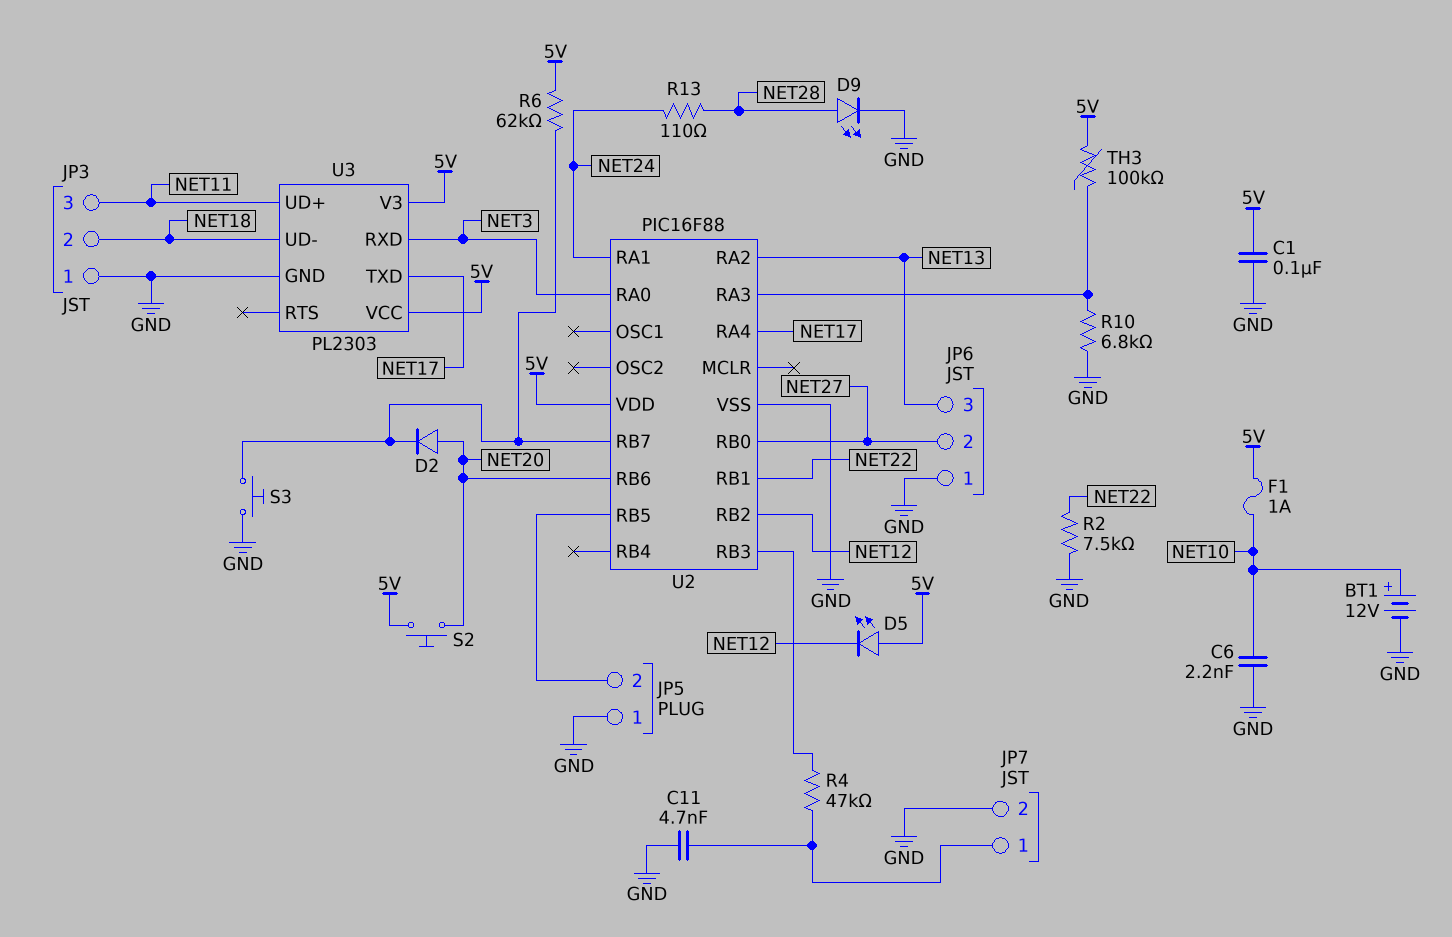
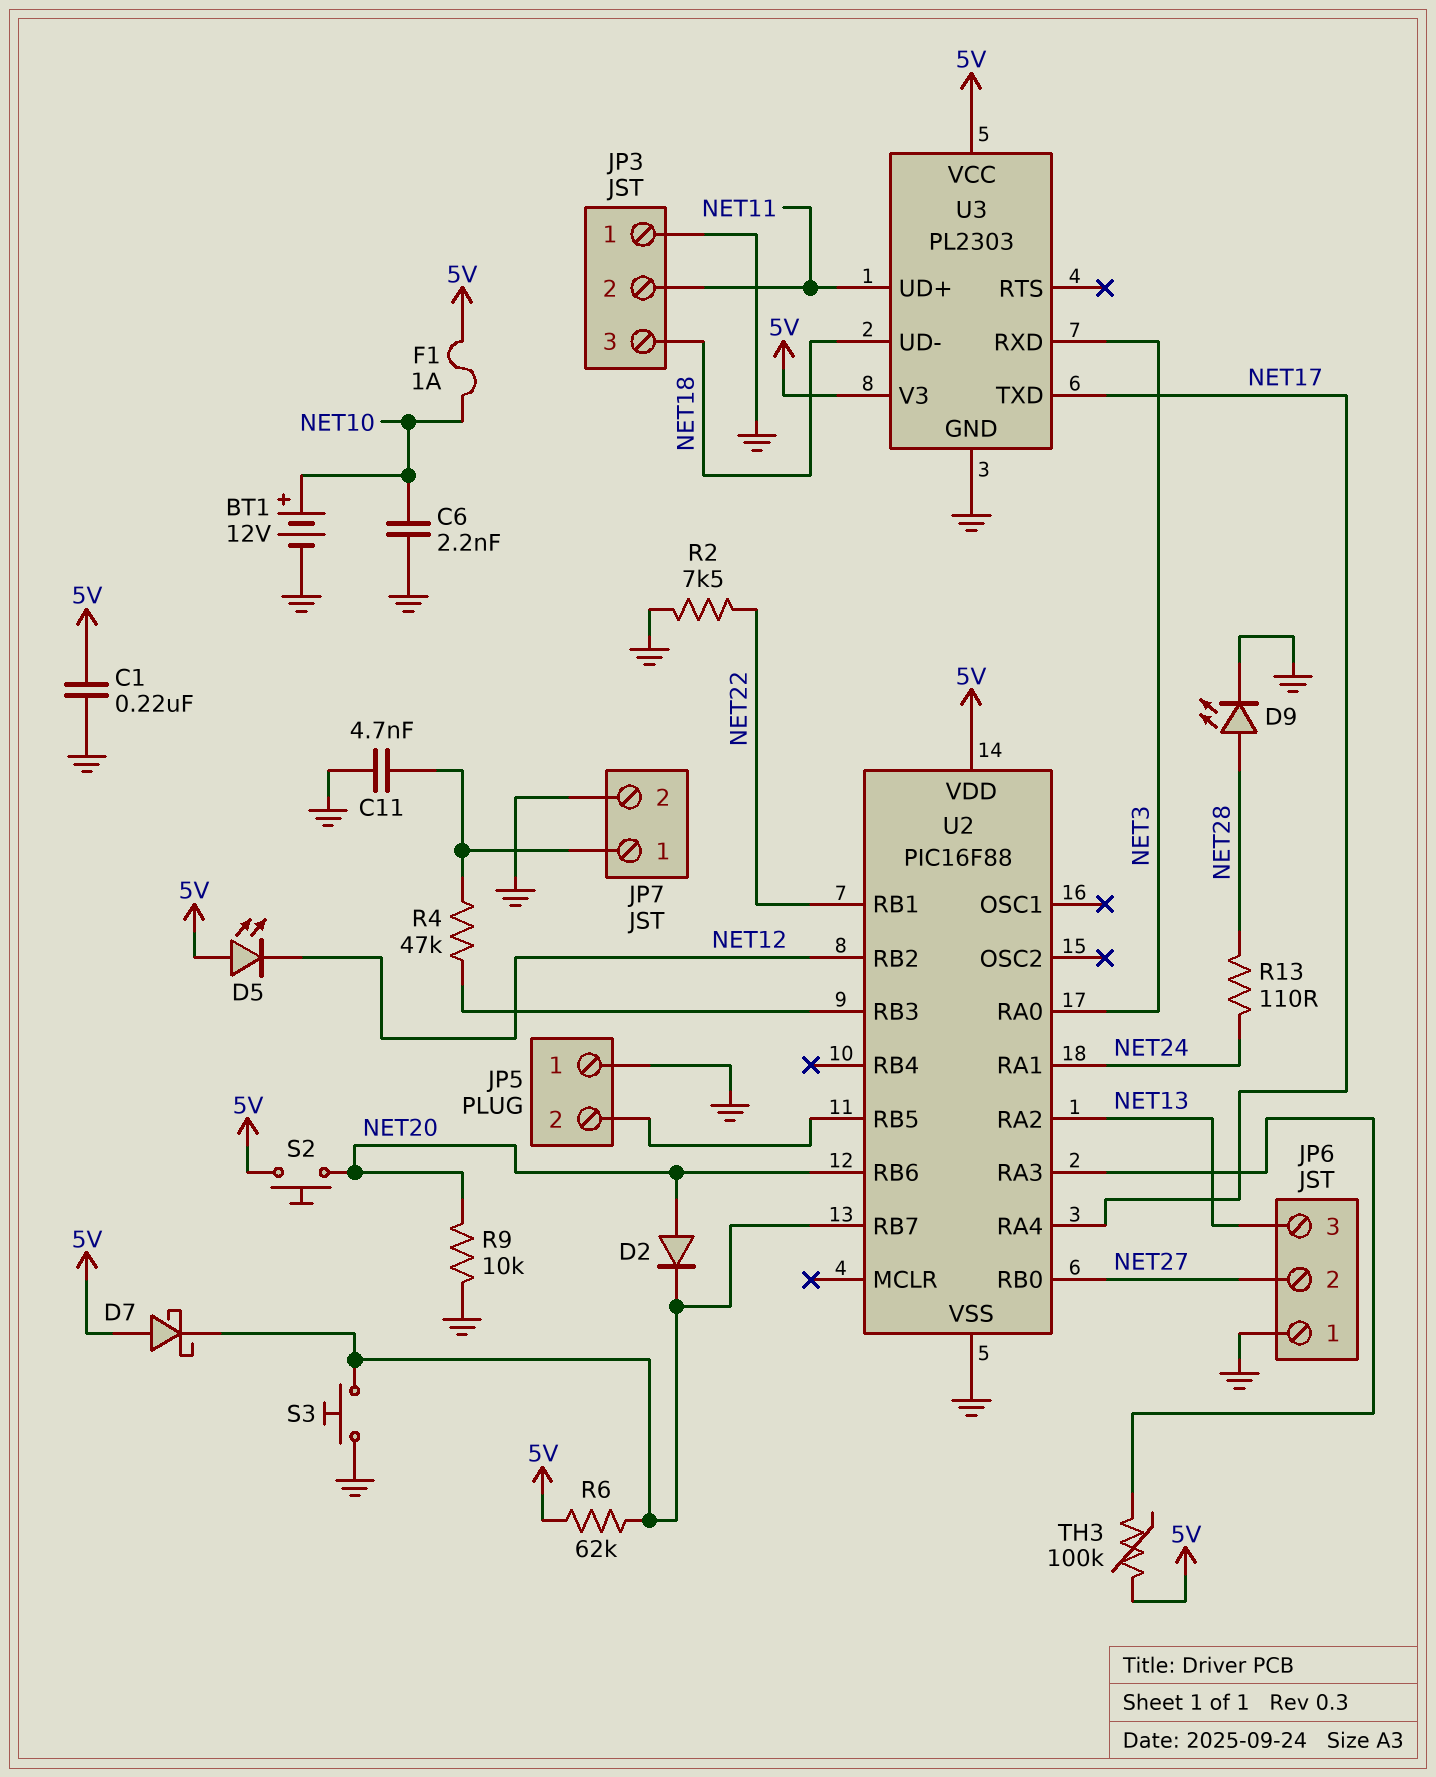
C1: 100nF (5V, GND) -> 220nF (5V, GND)
D7: none -> schottky (A 5V, K U2/RB7)
JP3 pin 2: NET18 -> NET11
JP3 pin 3: NET11 -> NET18
R9: none -> 10k (GND, NET20)
R10: 6.8k (GND, U2/RA3) -> none

